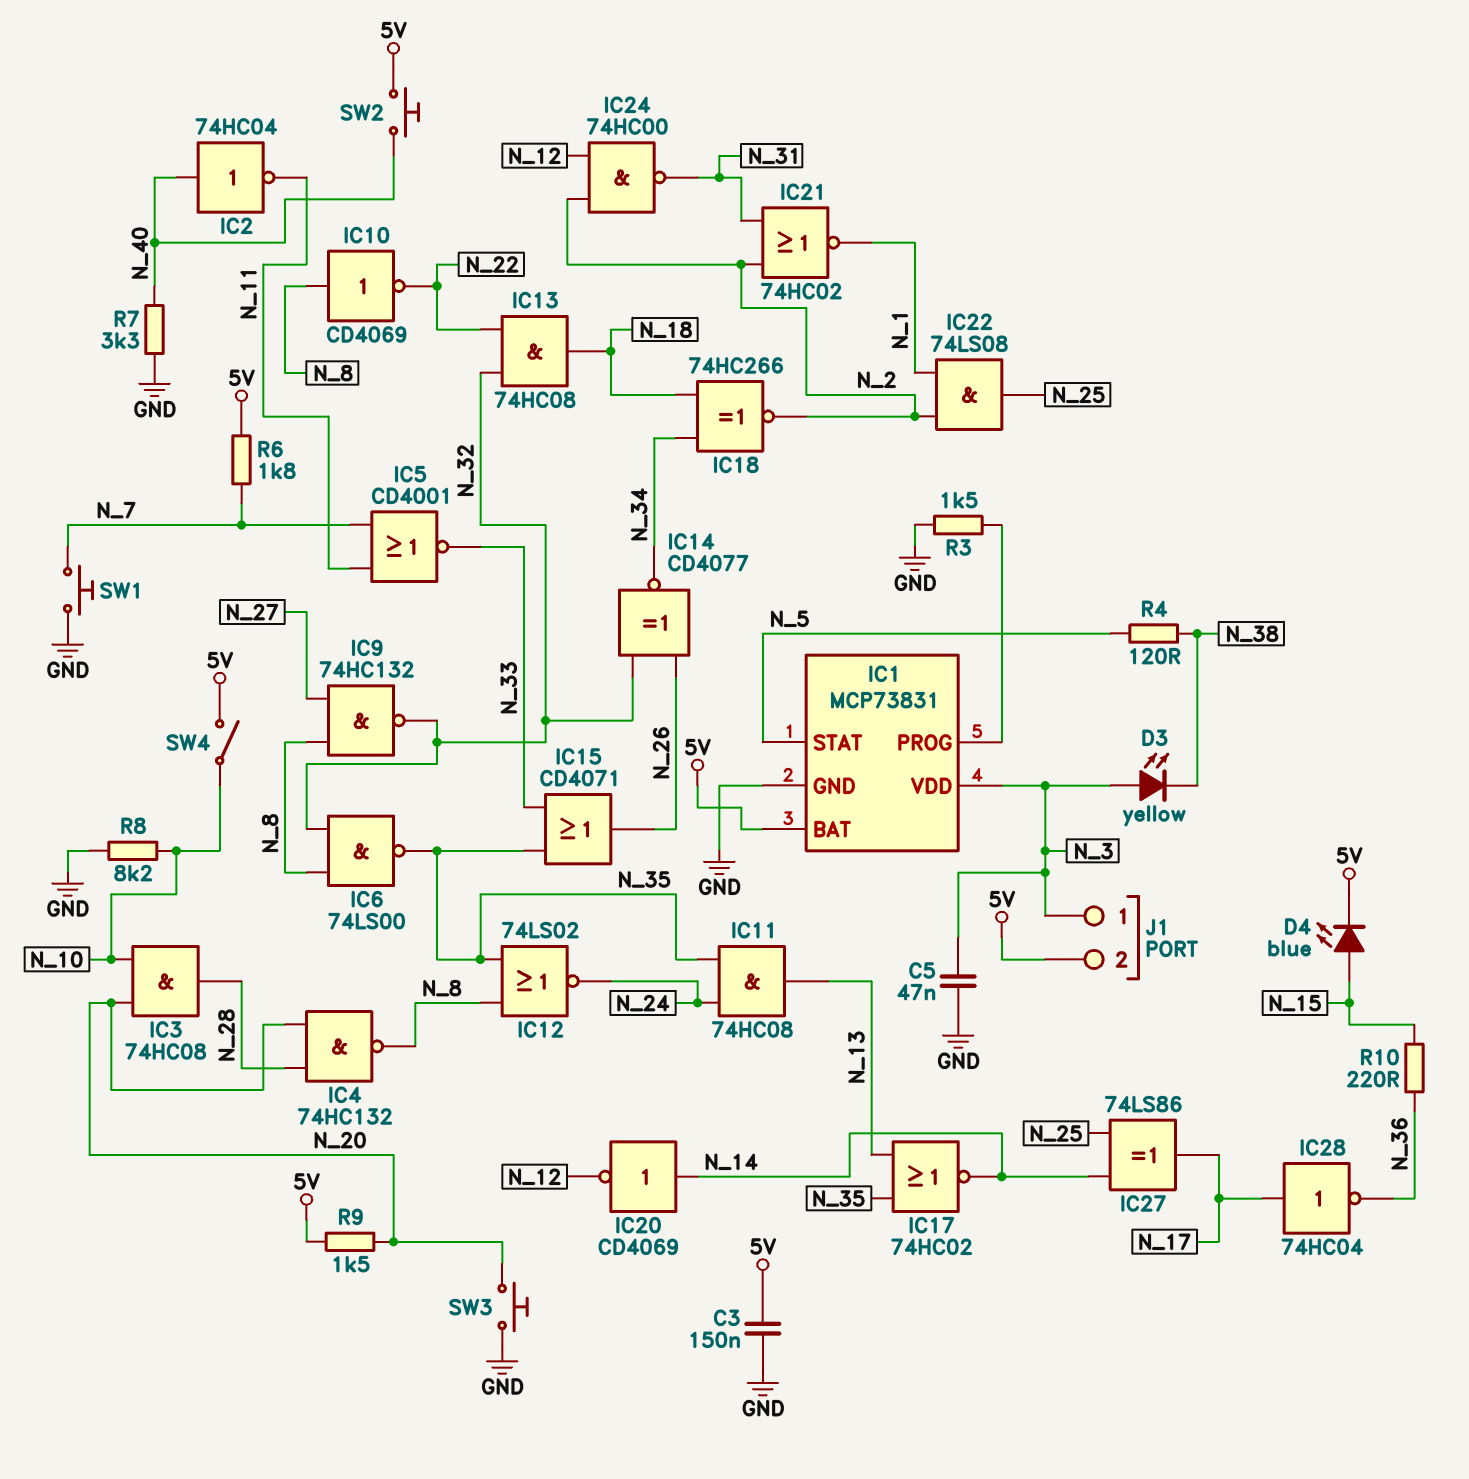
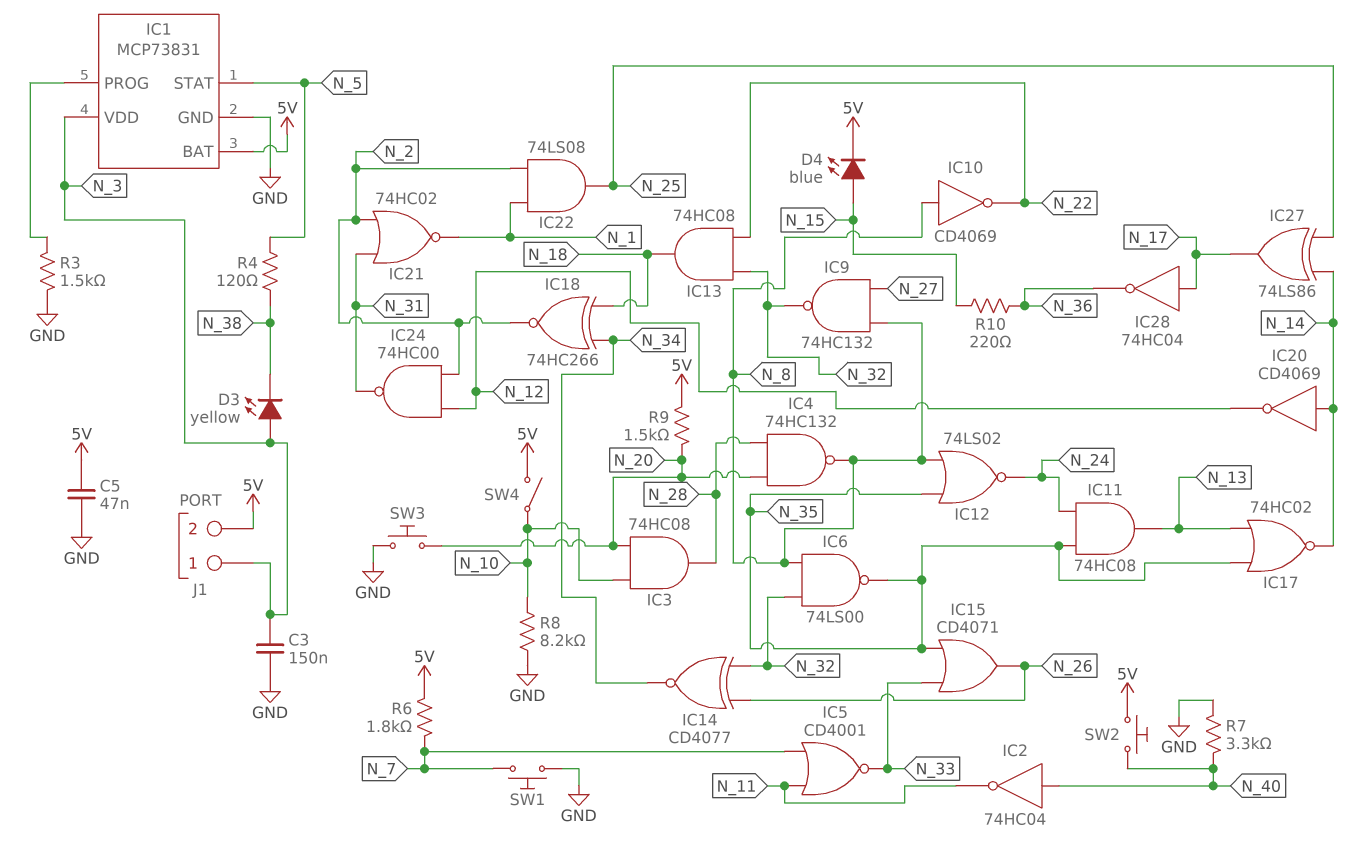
C3: 150nF (5V, GND) -> 150nF (GND, N_3)
C5: 47nF (GND, N_3) -> 47nF (5V, GND)

